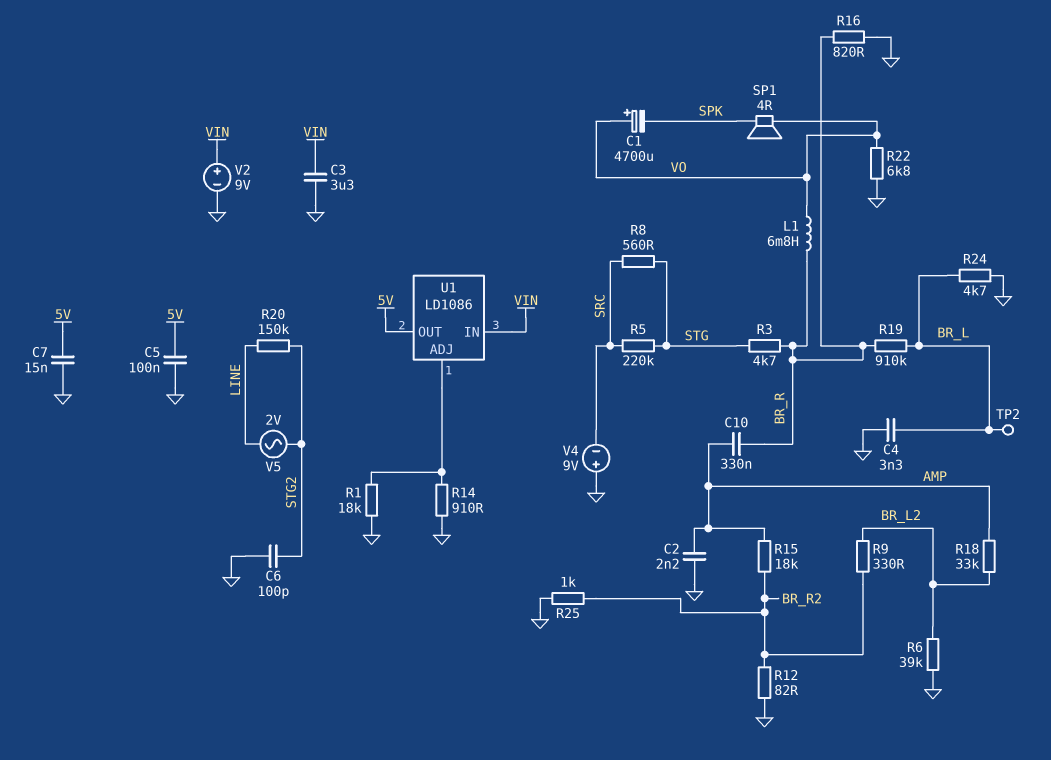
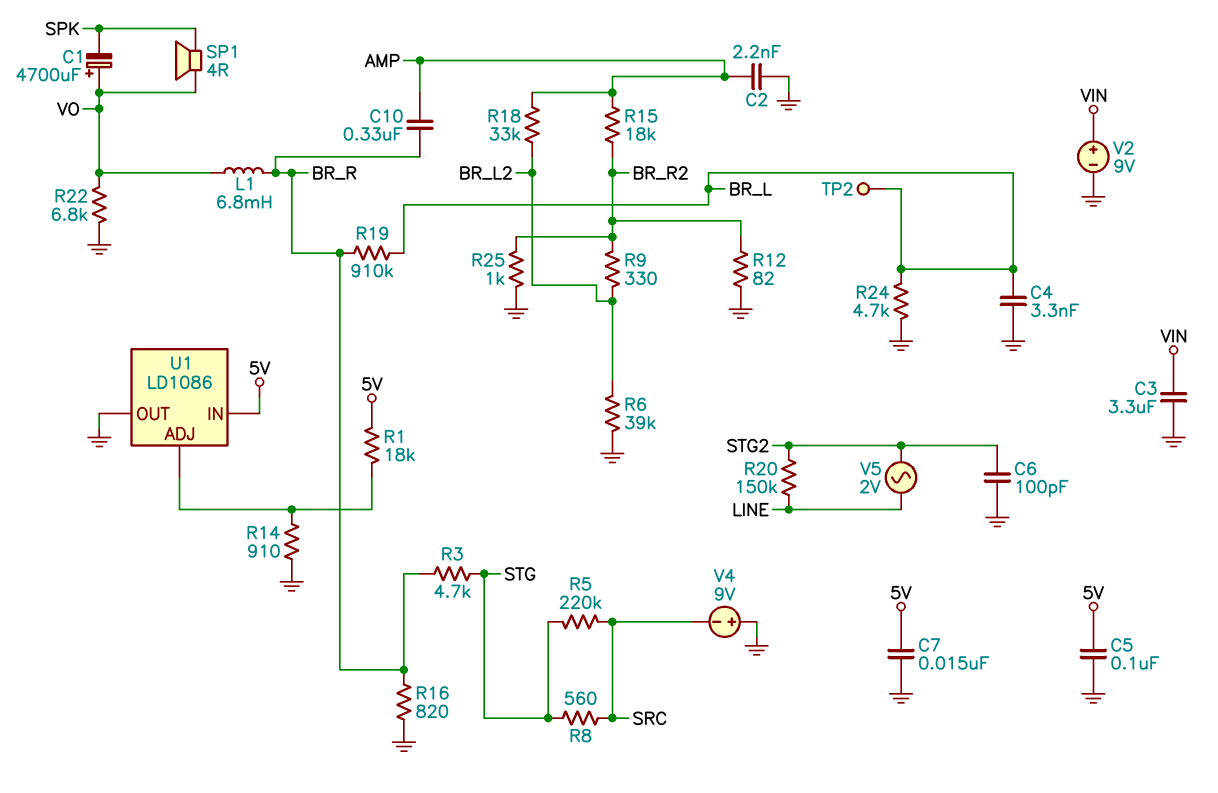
R1: 18k (GND, U1/ADJ) -> 18k (5V, U1/ADJ)
U1 pin IN: VIN -> 5V
U1 pin OUT: 5V -> GND

